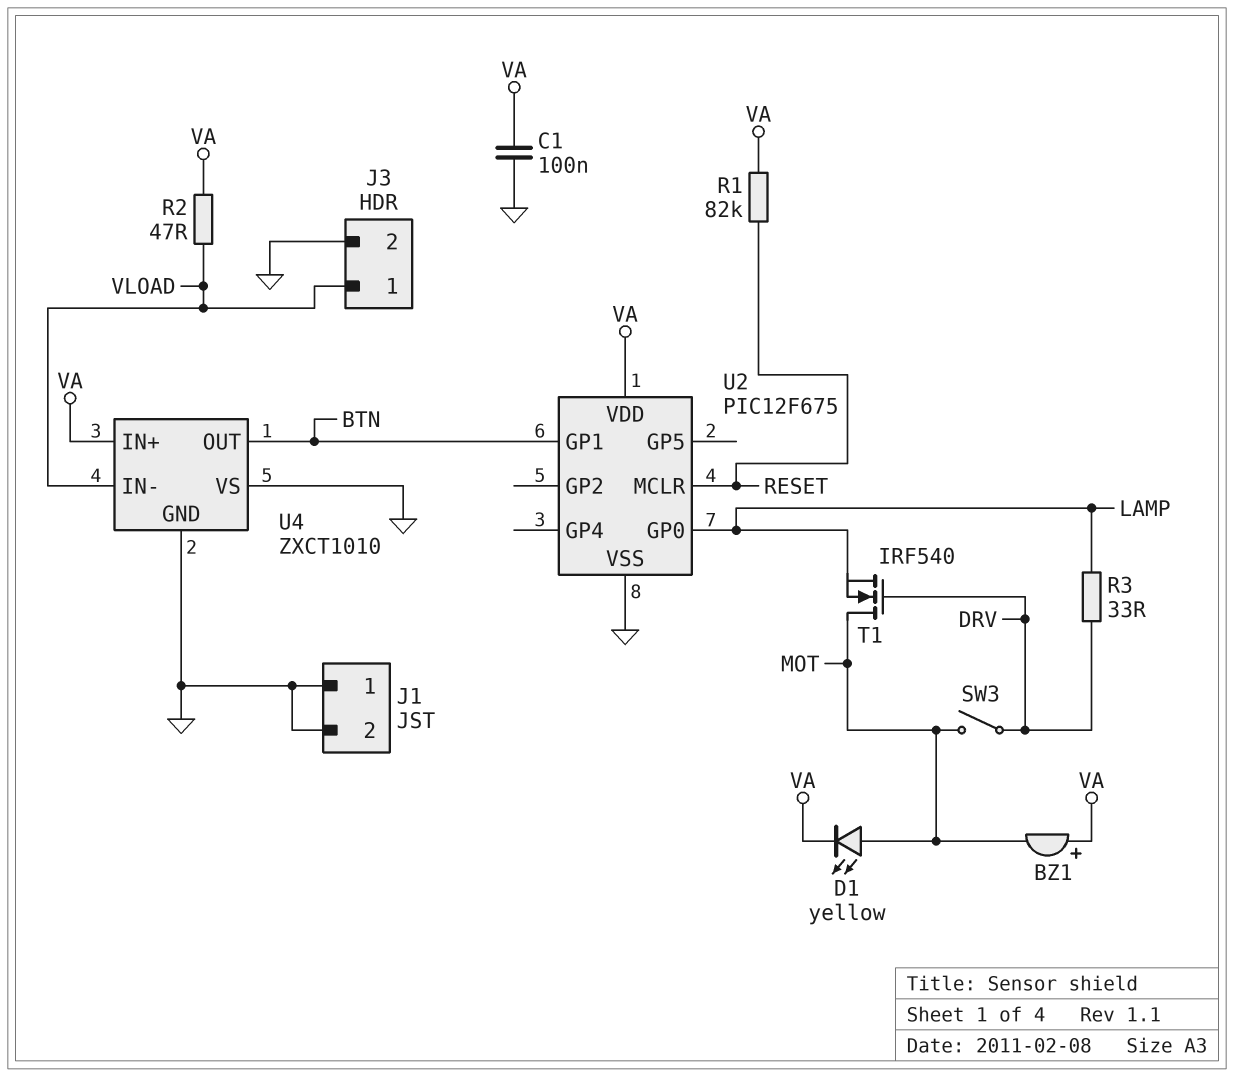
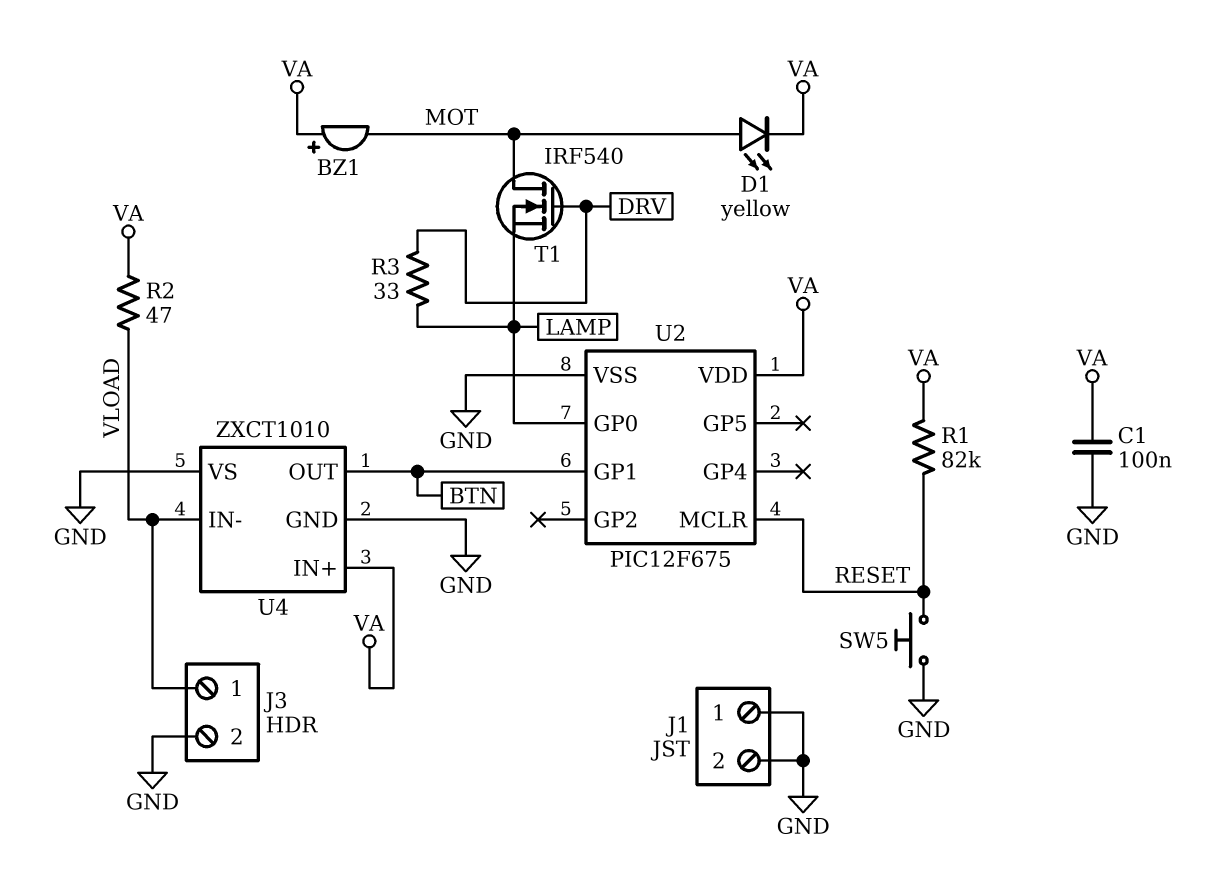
SW3: switch (DRV, MOT) -> none
SW5: none -> button (GND, RESET)

